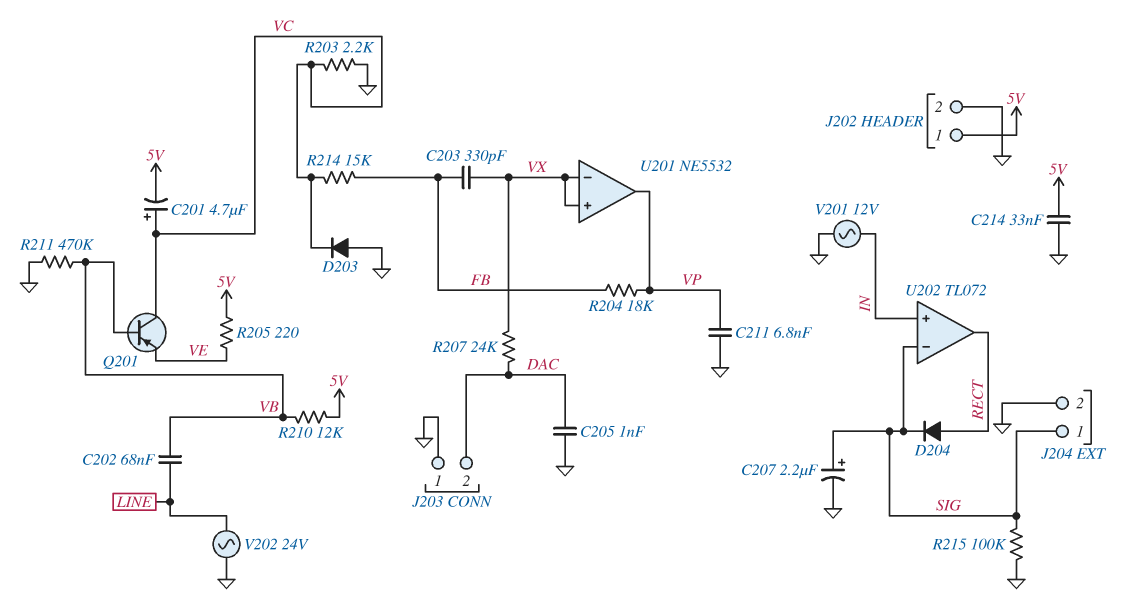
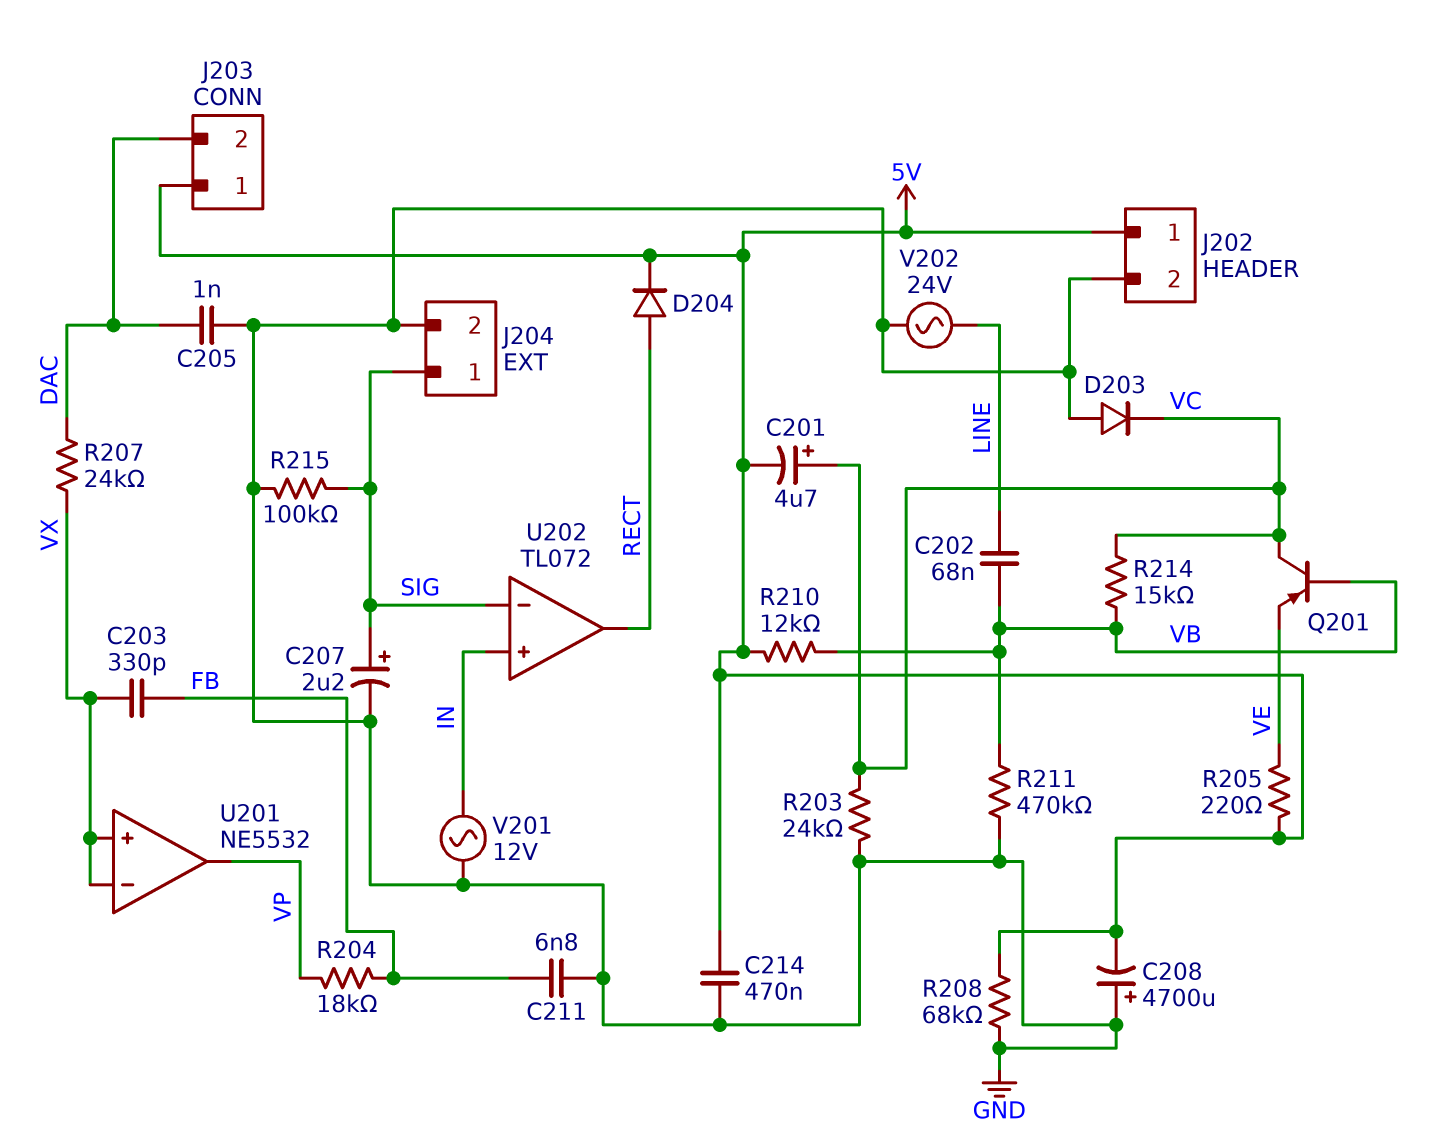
C208: none -> 4700uF (plus GND, minus 5V)
C211: 6.8nF (GND, VP) -> 6.8nF (FB, GND)
C214: 33nF (5V, GND) -> 470nF (5V, GND)
D204: diode (A RECT, K SIG) -> diode (A RECT, K 5V)
J203 pin 1: GND -> 5V
R203: 2.2k (GND, VC) -> 24k (GND, VC)
R208: none -> 68k (5V, GND)
R214: 15k (FB, VC) -> 15k (VB, VC)

